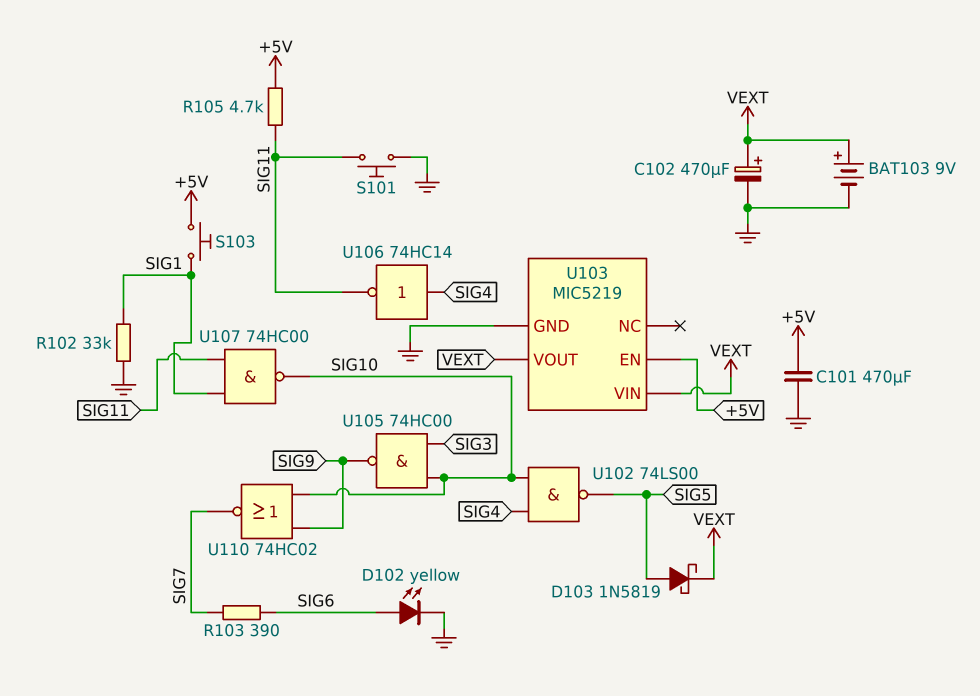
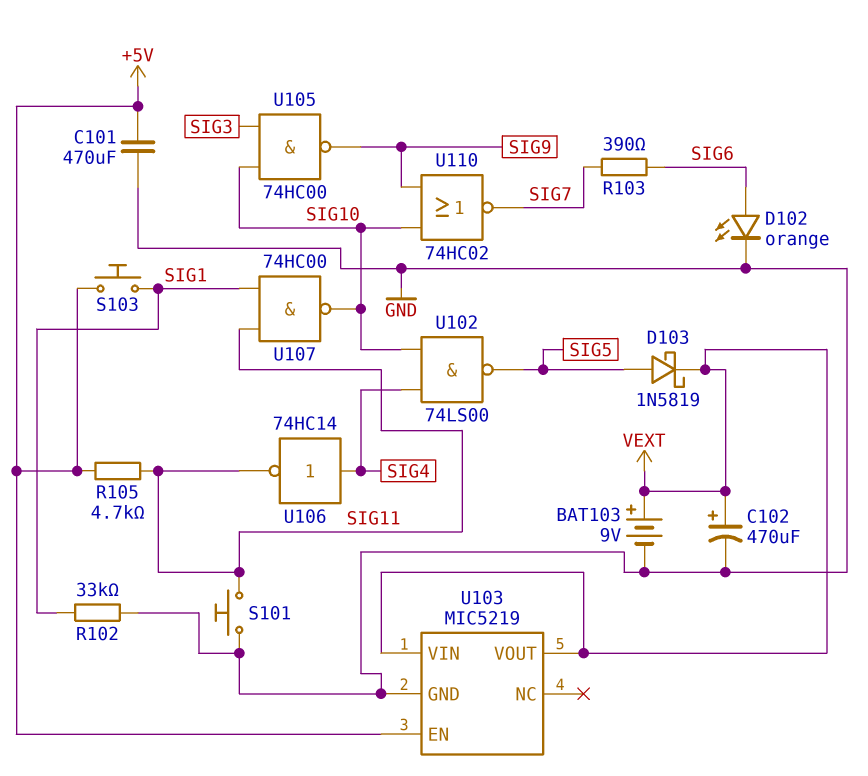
D102: LED yellow (A SIG6, K GND) -> LED orange (A SIG6, K GND)

